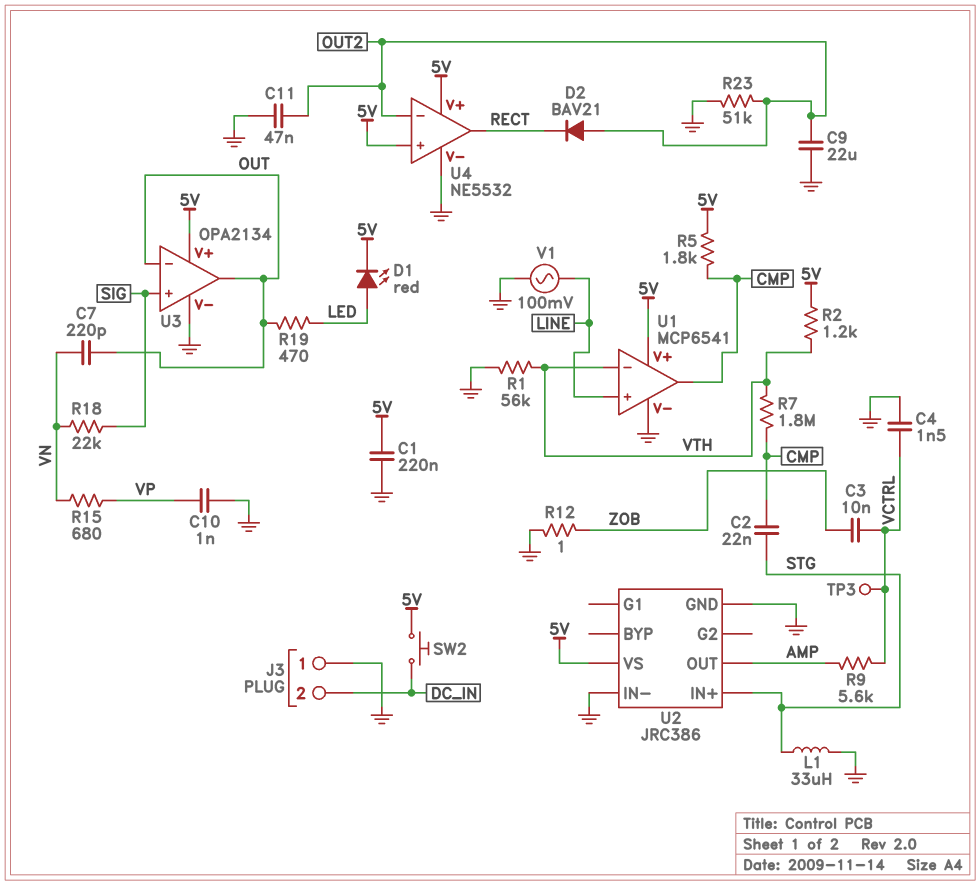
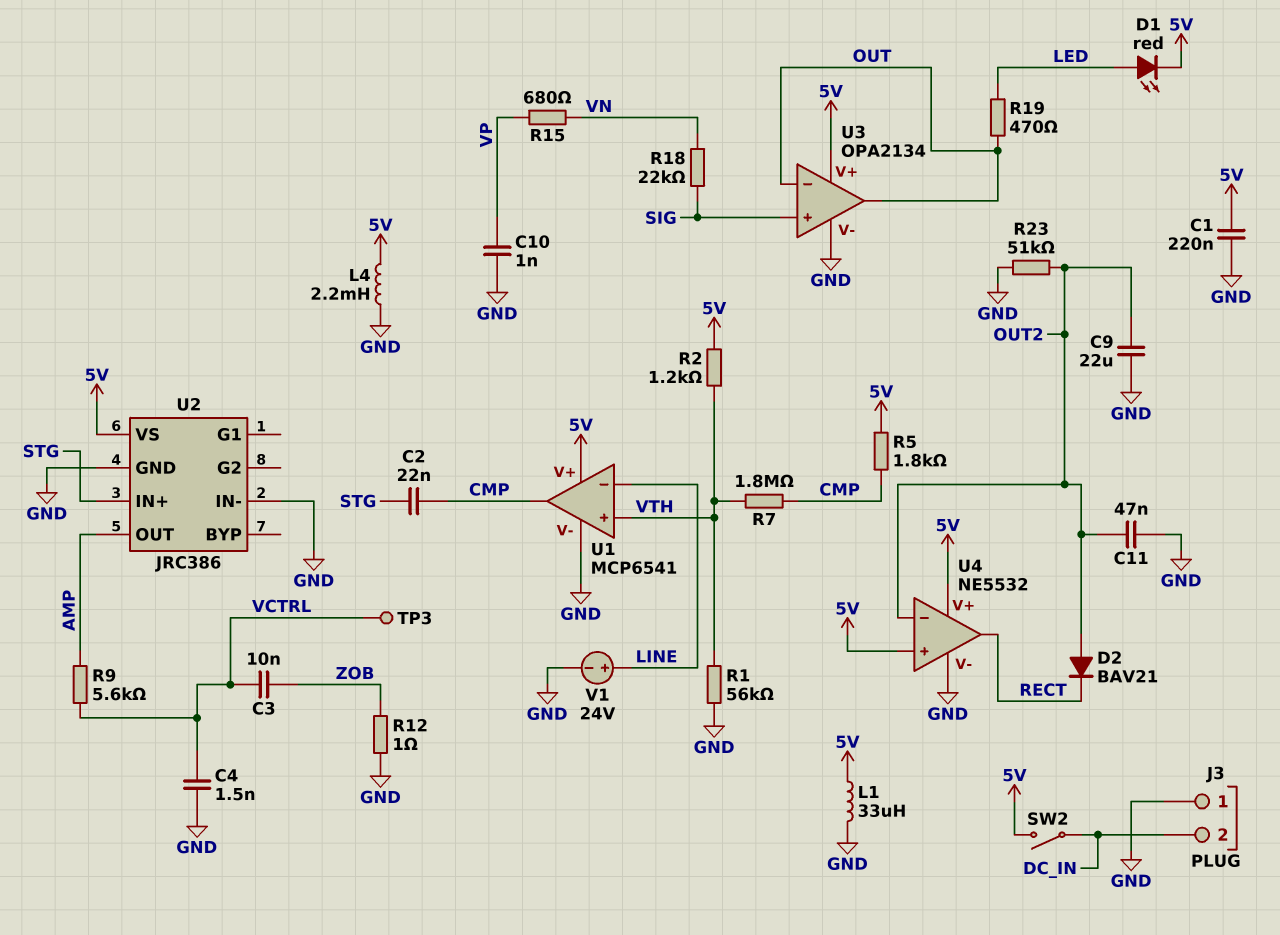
C7: 220pF (OUT, VN) -> none
L1: 33uH (GND, STG) -> 33uH (5V, GND)
L4: none -> 2.2mH (5V, GND)
SW2: button (5V, DC_IN) -> switch (5V, DC_IN)
U1 pin in+: LINE -> VTH
U1 pin in-: VTH -> LINE
V1: AC 100mV (GND, LINE) -> 24V (plus LINE, minus GND)

